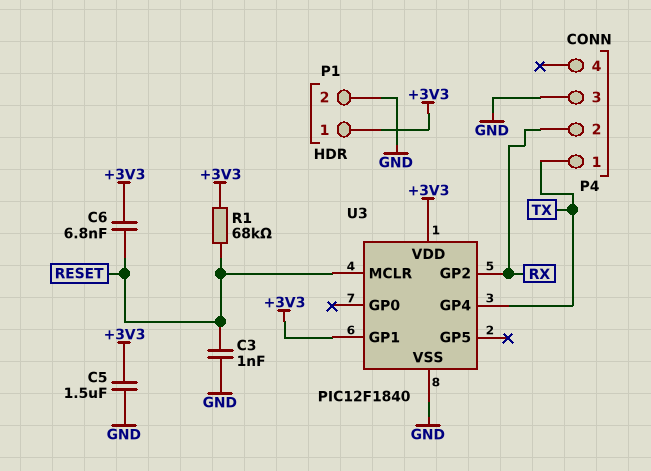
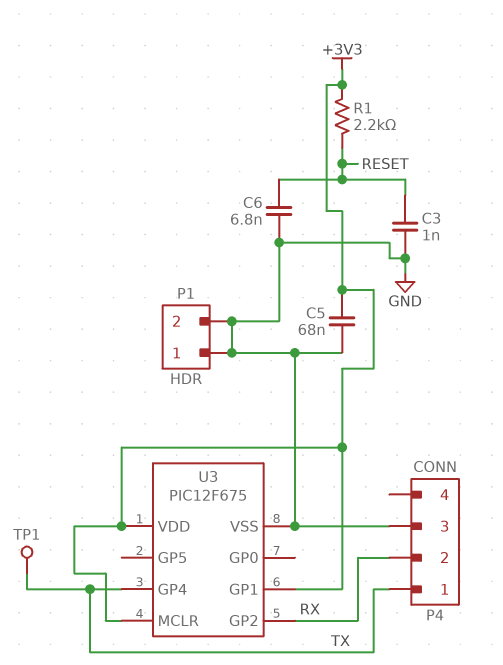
C5: 1.5uF (+3V3, GND) -> 68nF (+3V3, GND)
C6: 6.8nF (+3V3, RESET) -> 6.8nF (GND, RESET)
P1 pin 1: +3V3 -> GND
R1: 68k (+3V3, RESET) -> 2.2k (+3V3, RESET)
TP1: none -> test point (TX)
U3: PIC12F1840 -> PIC12F675
U3 pin MCLR: RESET -> +3V3

